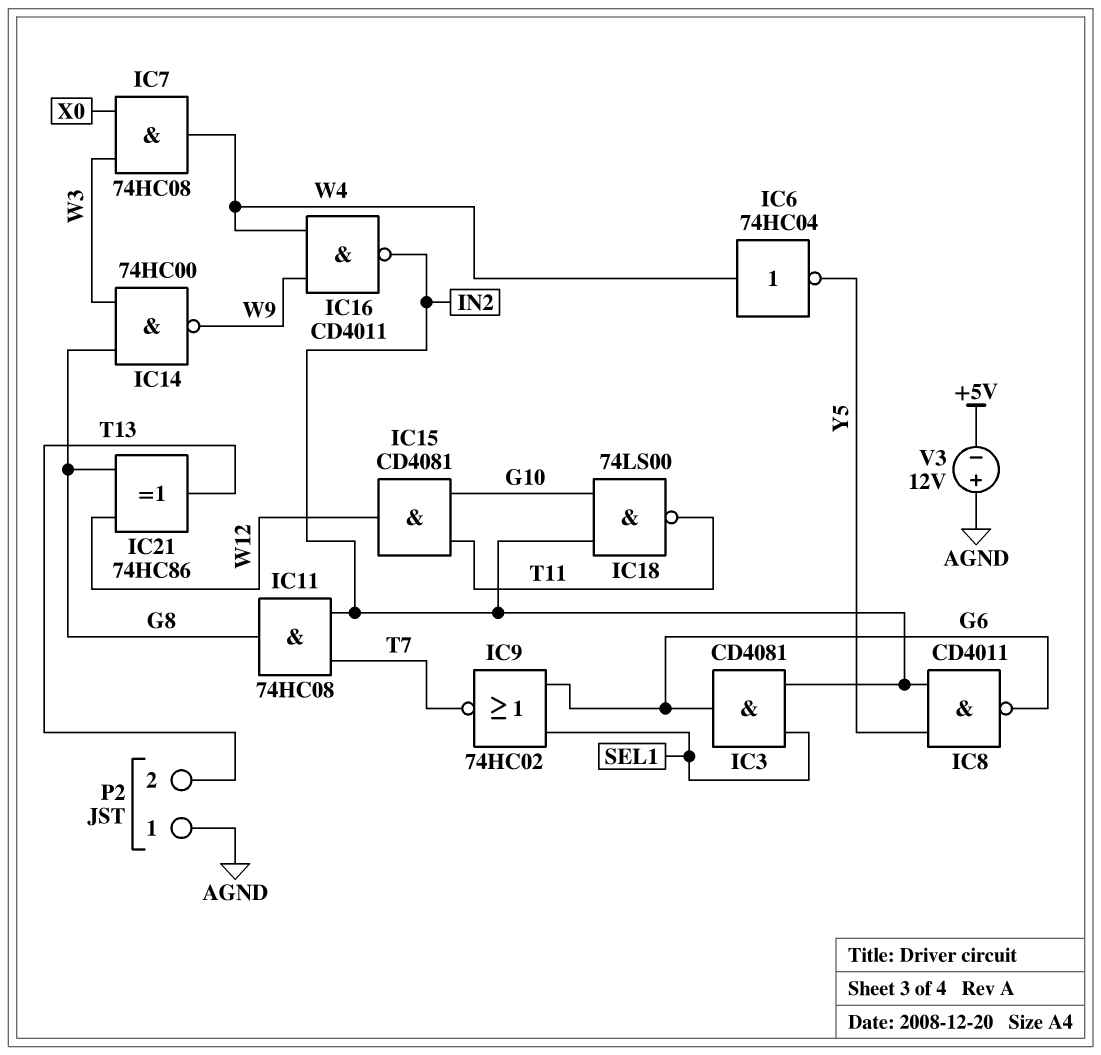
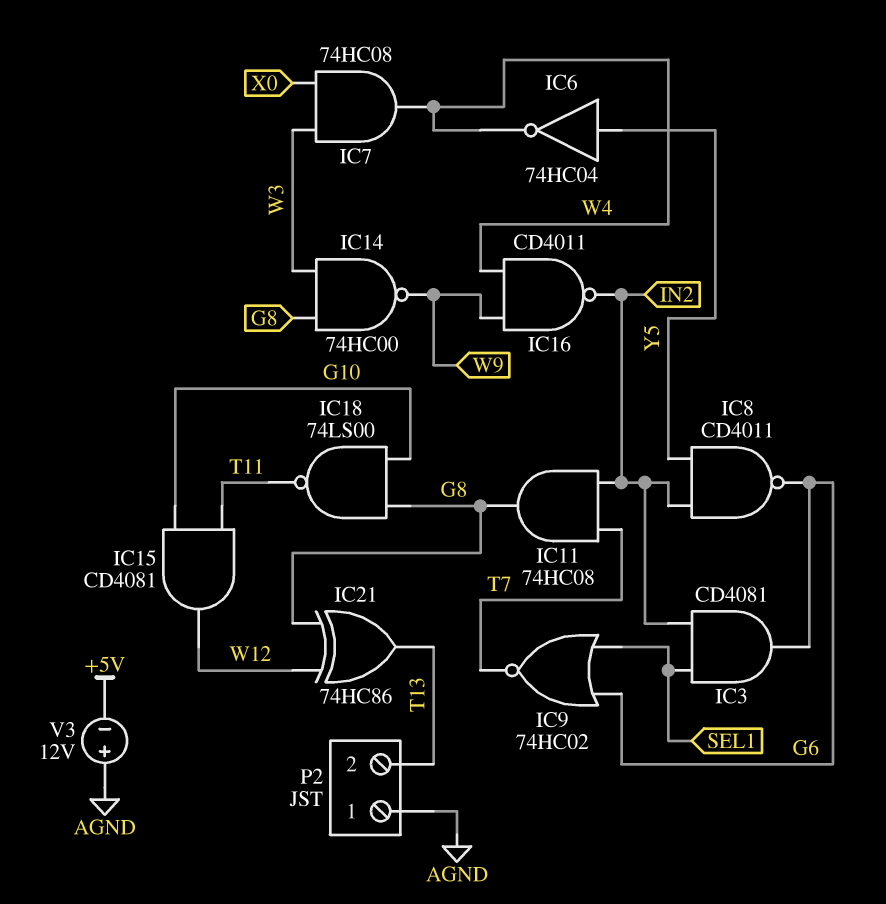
IC6: NOT 74HC04 (in W4, out Y5) -> NOT 74HC04 (in Y5, out W4)
IC18: NAND 74LS00 (in G10, in IN2, out T11) -> NAND 74LS00 (in G8, in G10, out T11)

